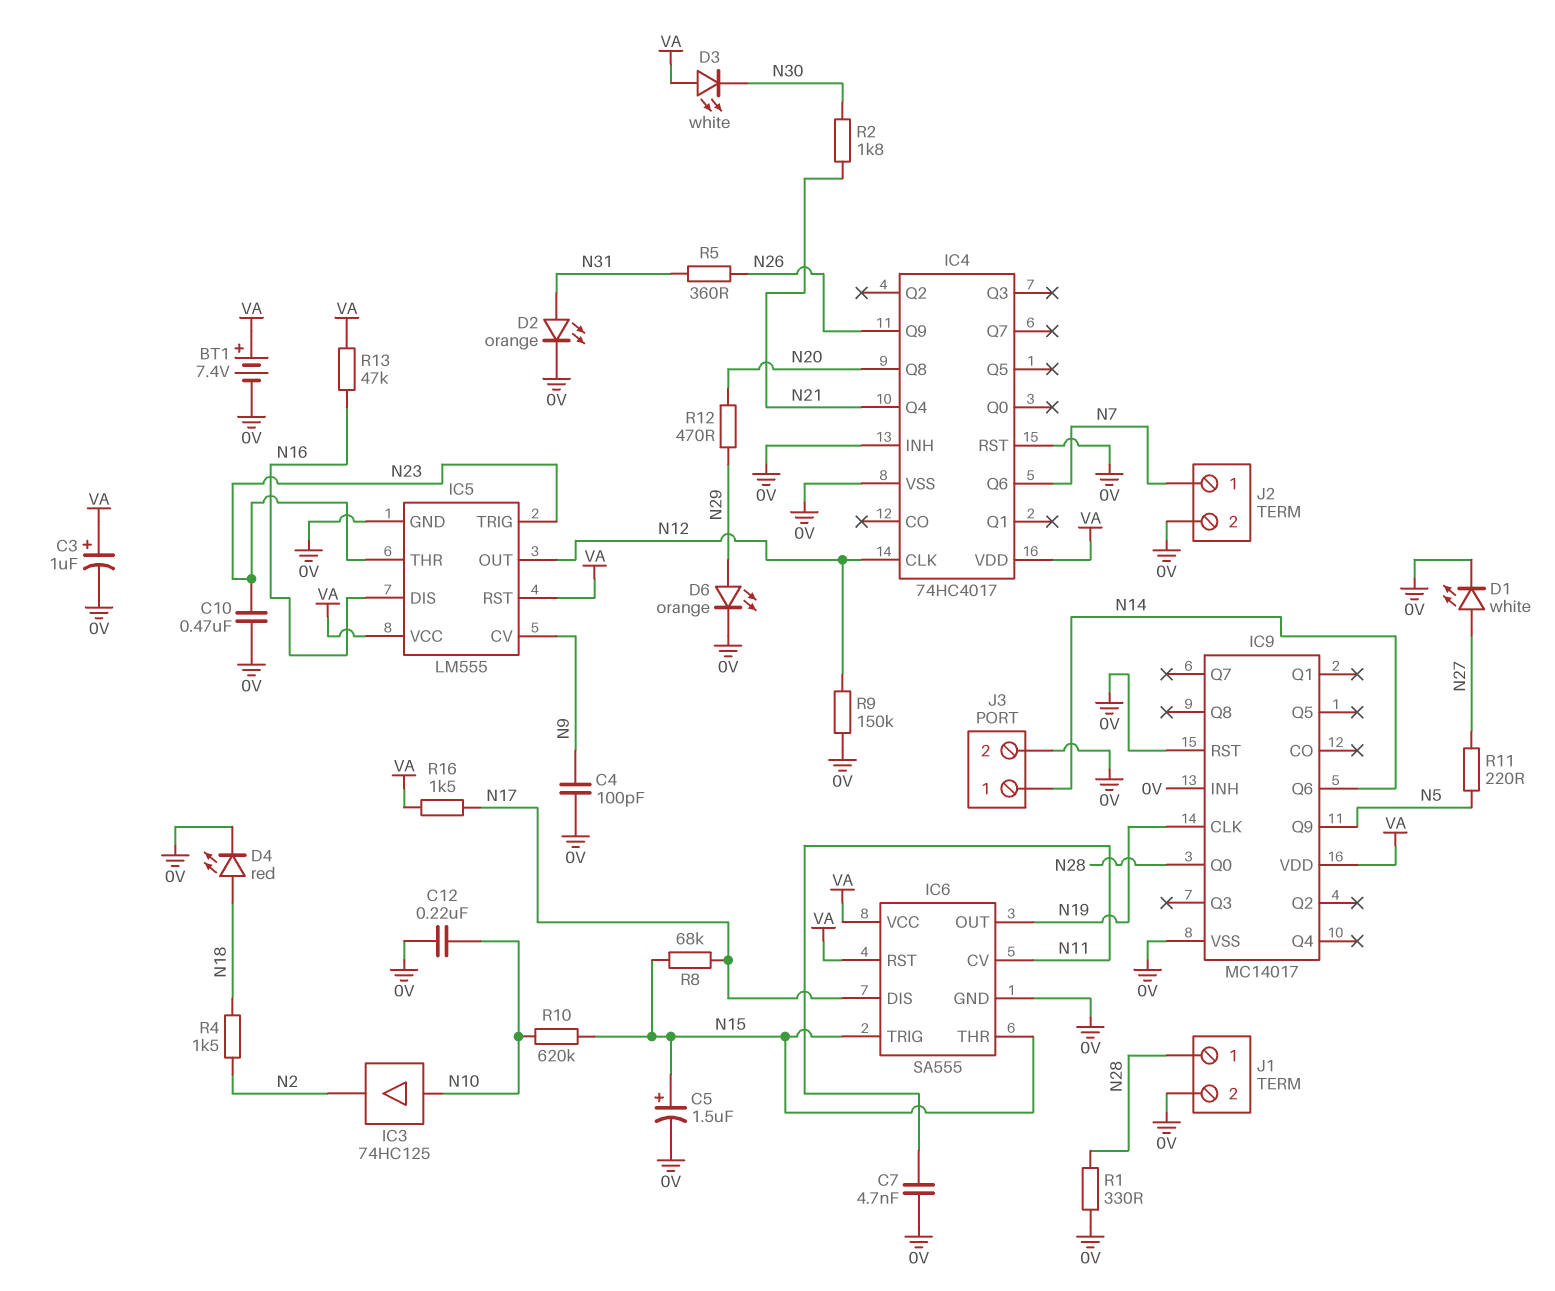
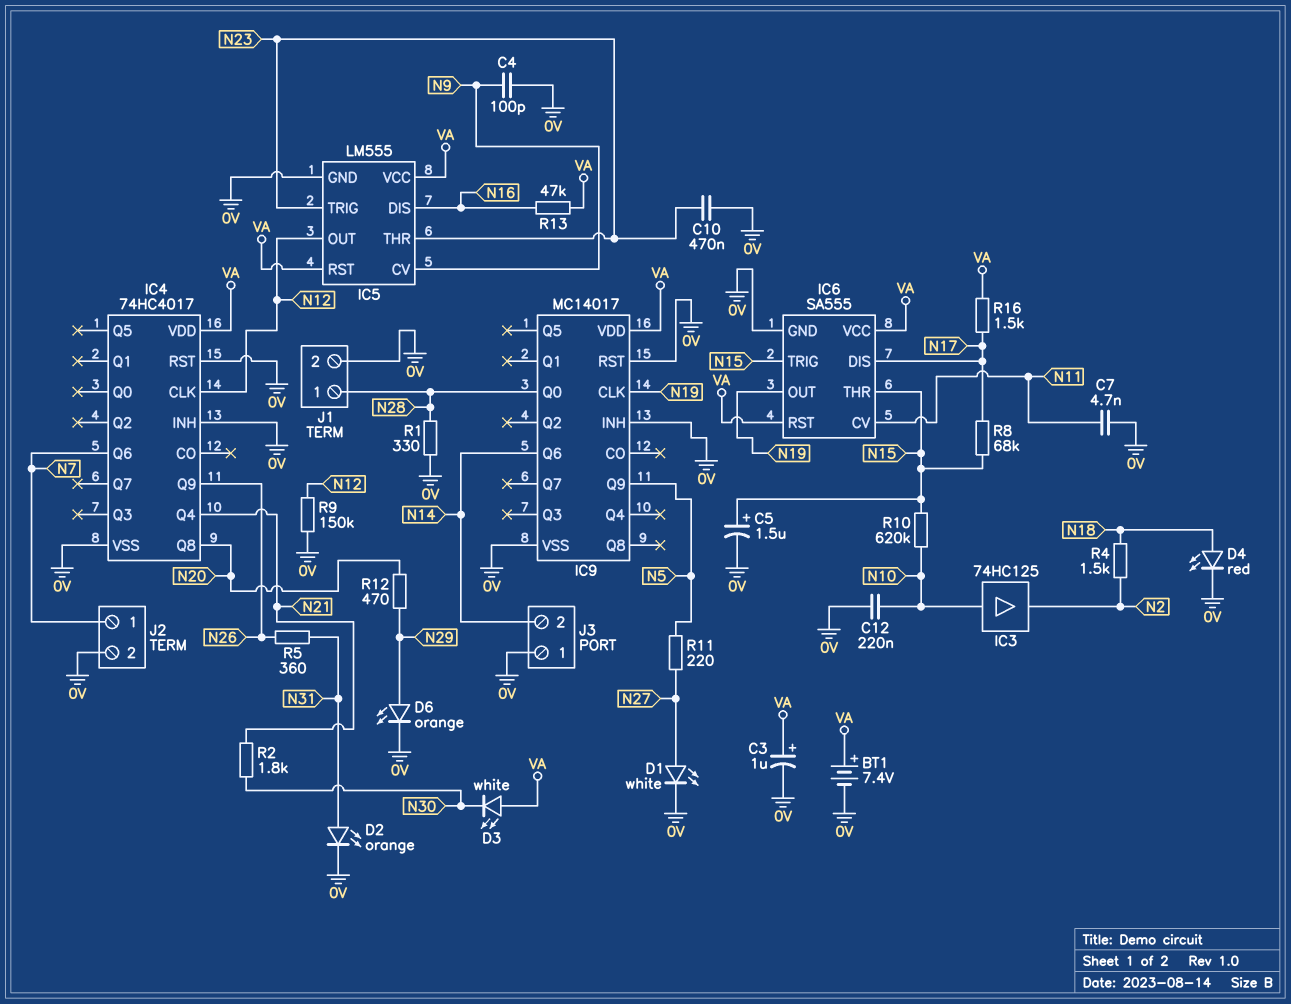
J3 pin 1: N14 -> 0V
J3 pin 2: 0V -> N14

